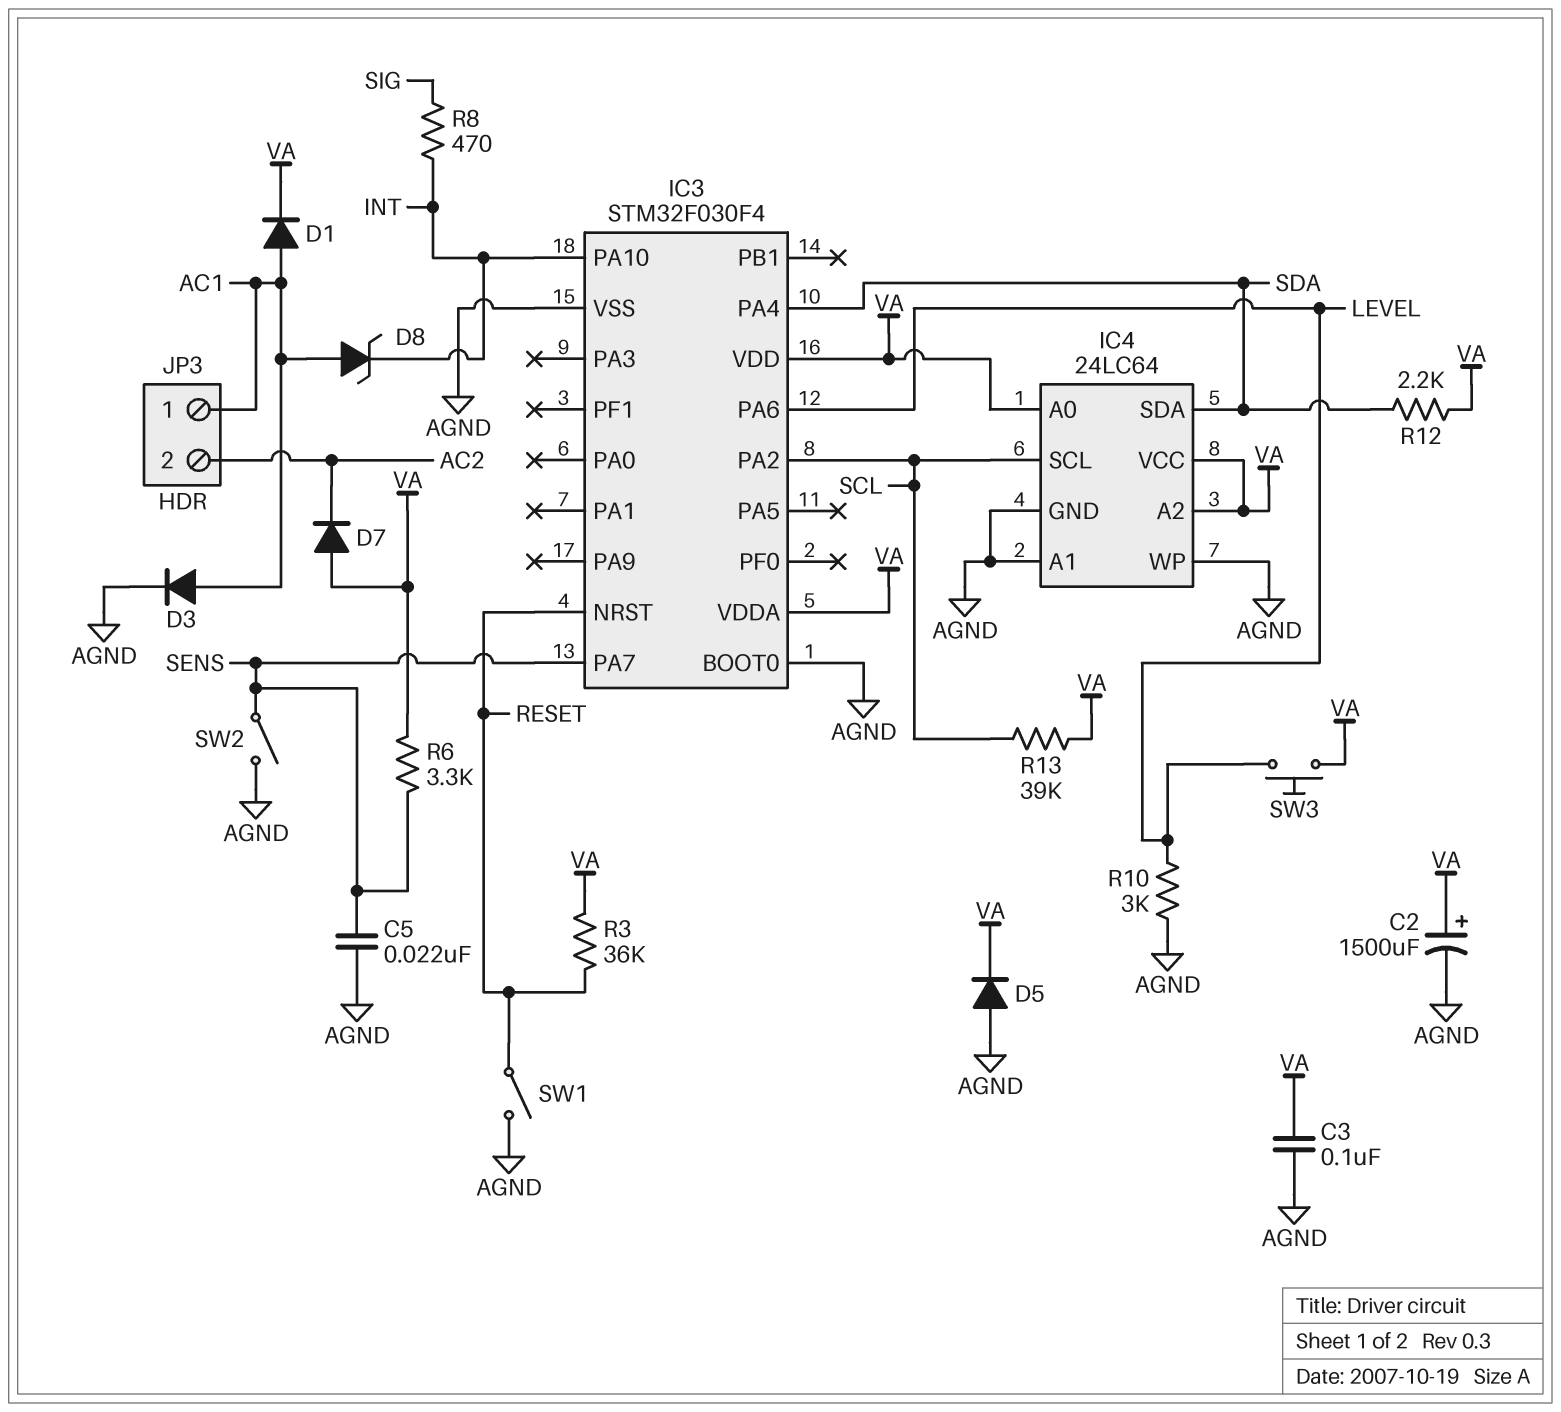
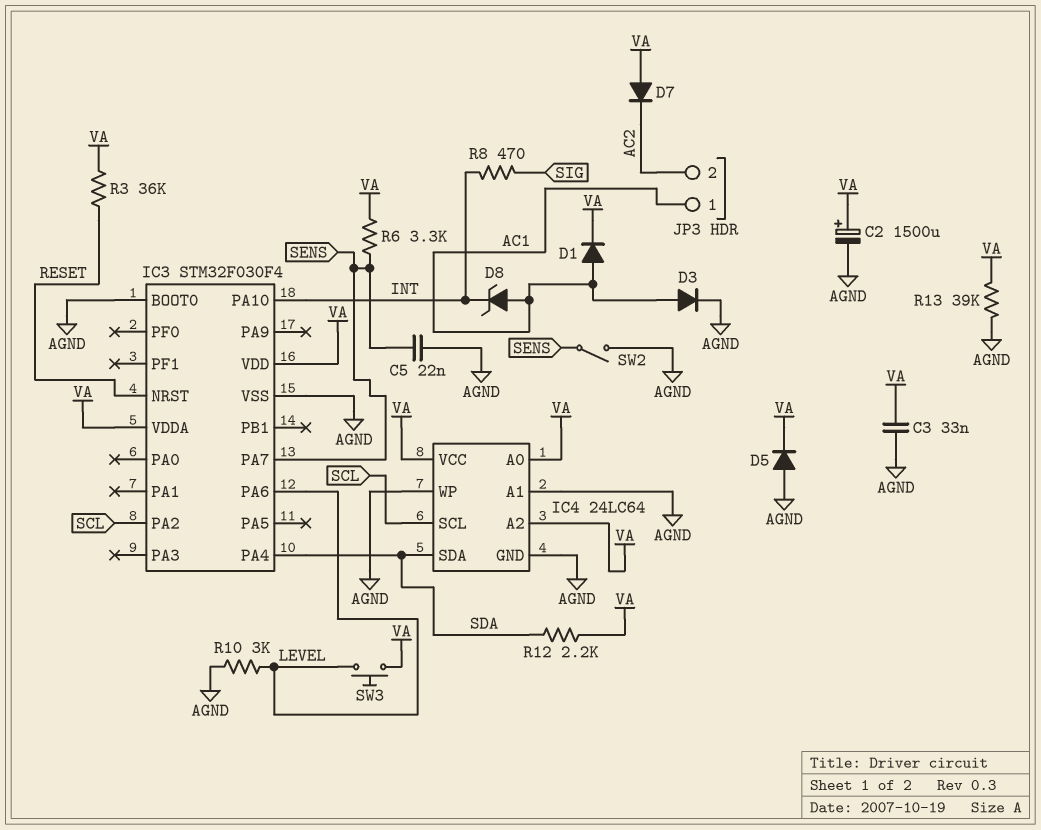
C3: 100nF (AGND, VA) -> 33nF (AGND, VA)
R13: 39k (SCL, VA) -> 39k (AGND, VA)
SW1: switch (AGND, RESET) -> none

